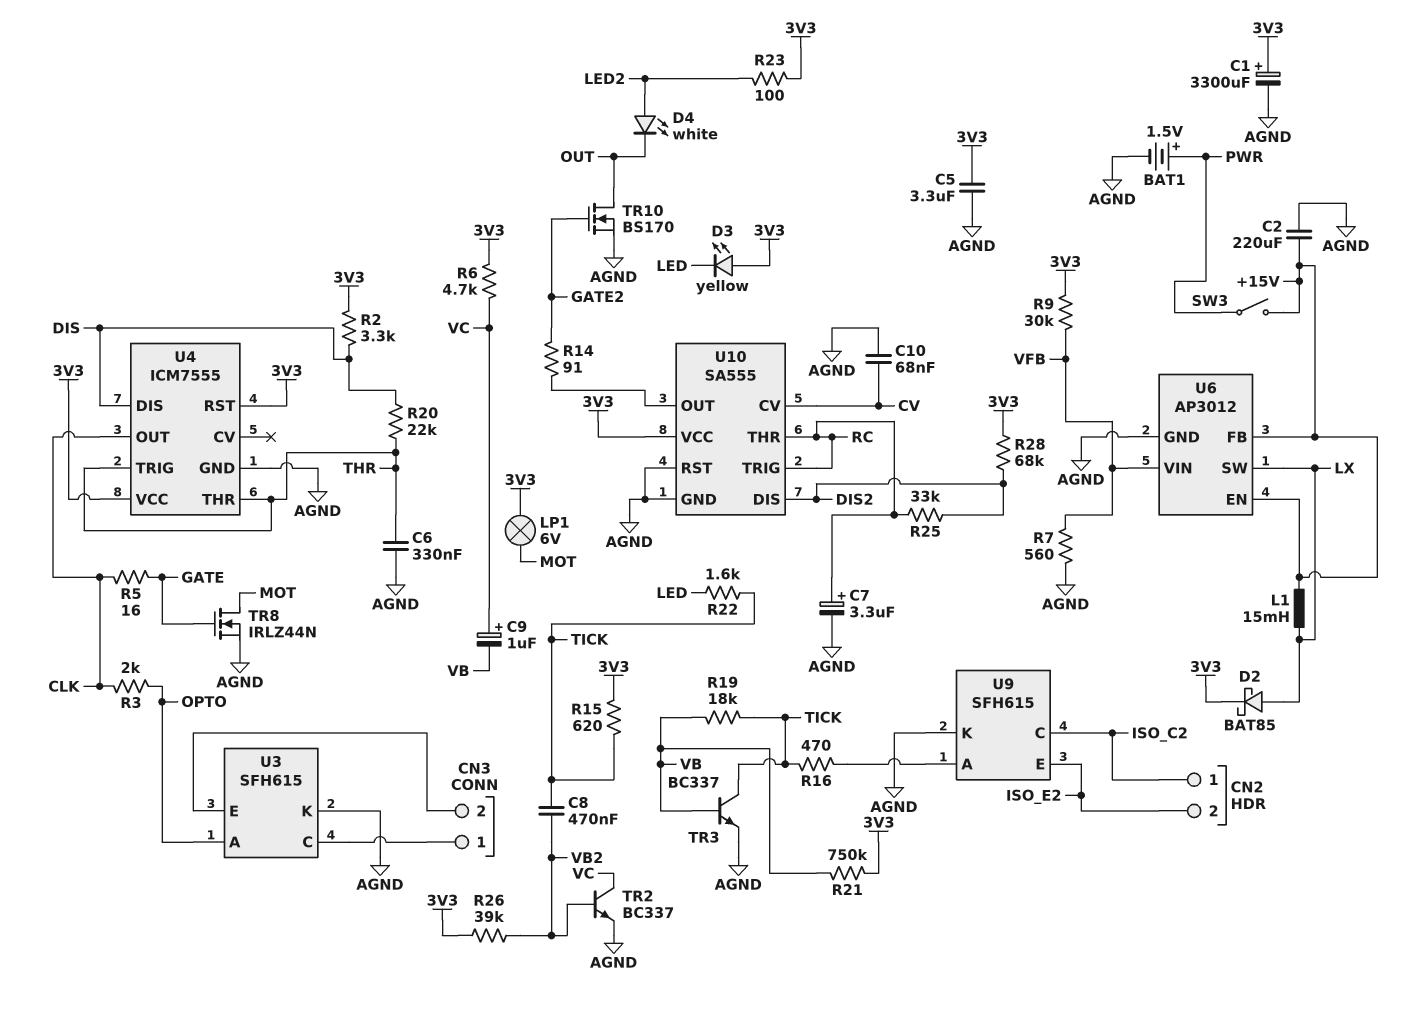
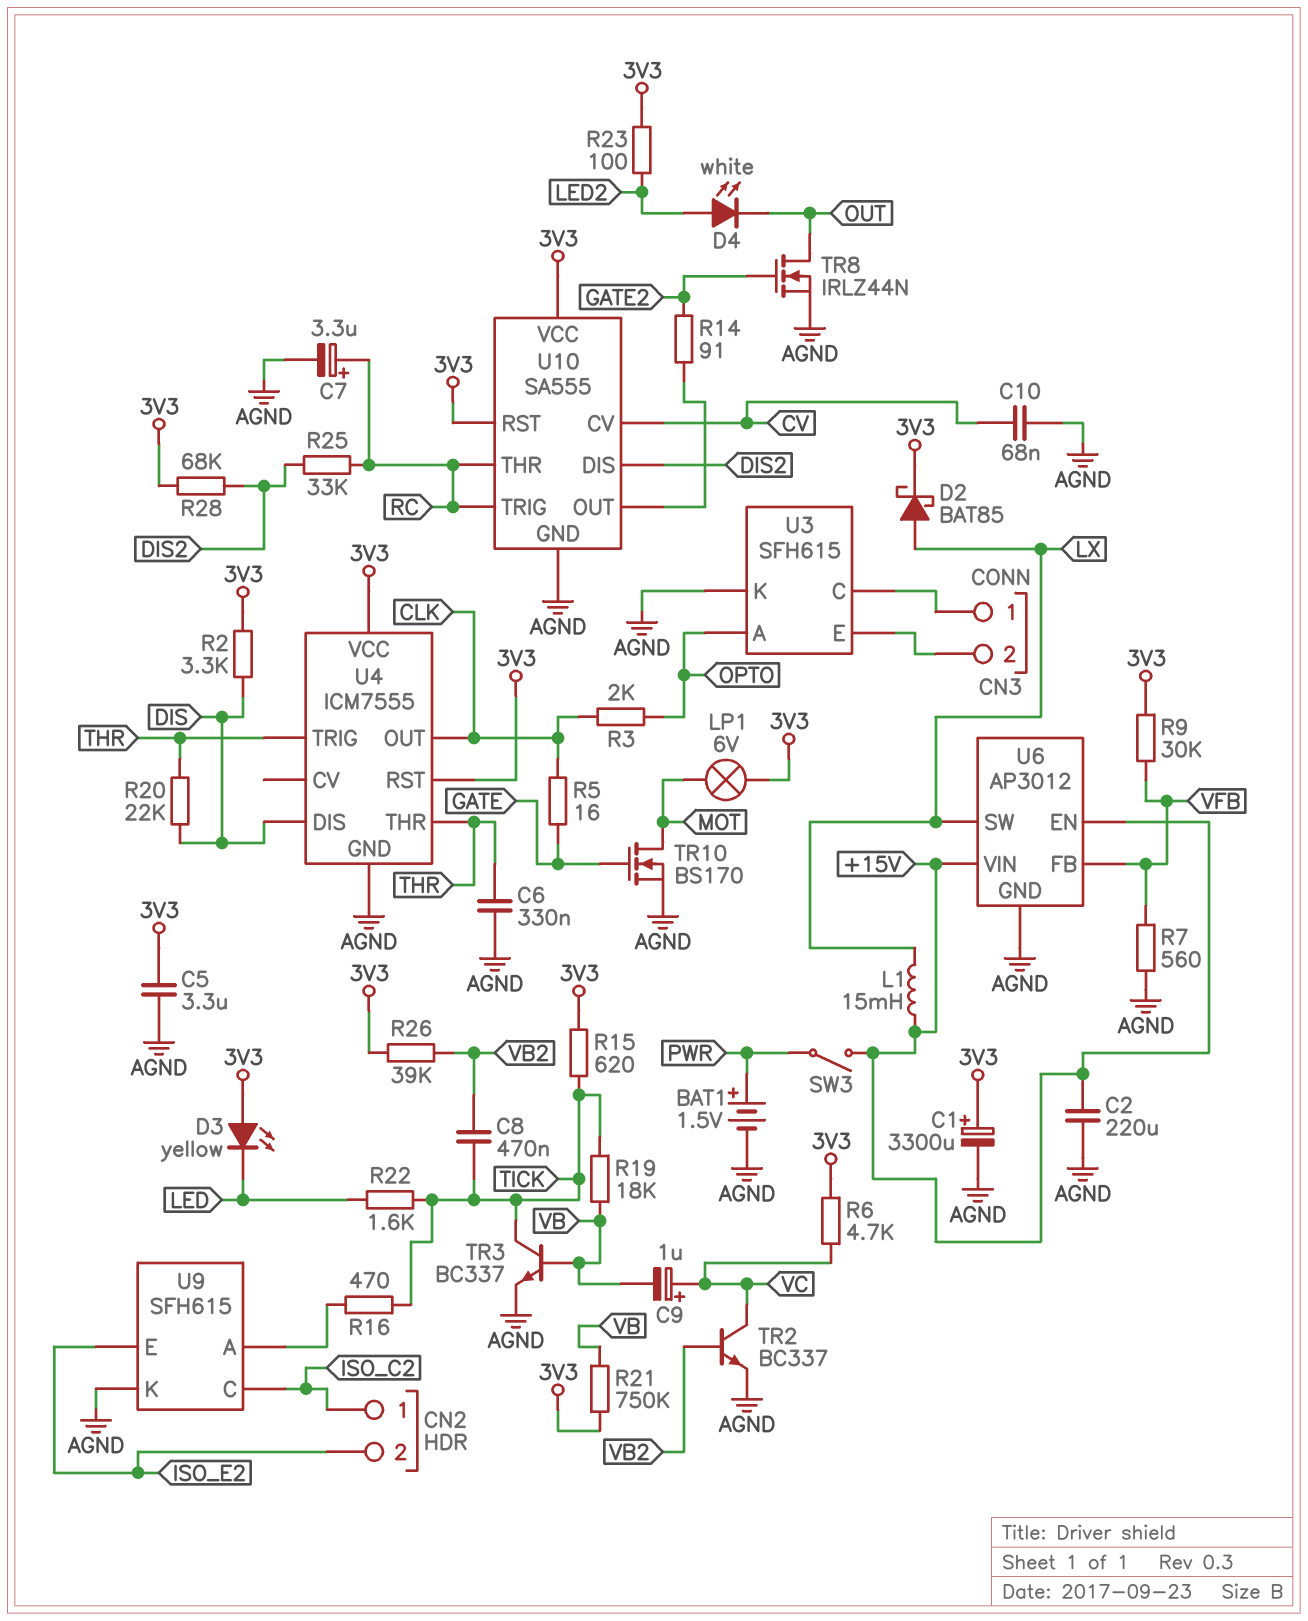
TR8: NMOS IRLZ44N (G GATE, D MOT, S AGND) -> NMOS IRLZ44N (G GATE2, D OUT, S AGND)
TR10: NMOS BS170 (G GATE2, D OUT, S AGND) -> NMOS BS170 (G GATE, D MOT, S AGND)
U6 pin FB: +15V -> VFB
U6 pin VIN: VFB -> +15V
U10 pin RST: AGND -> 3V3

